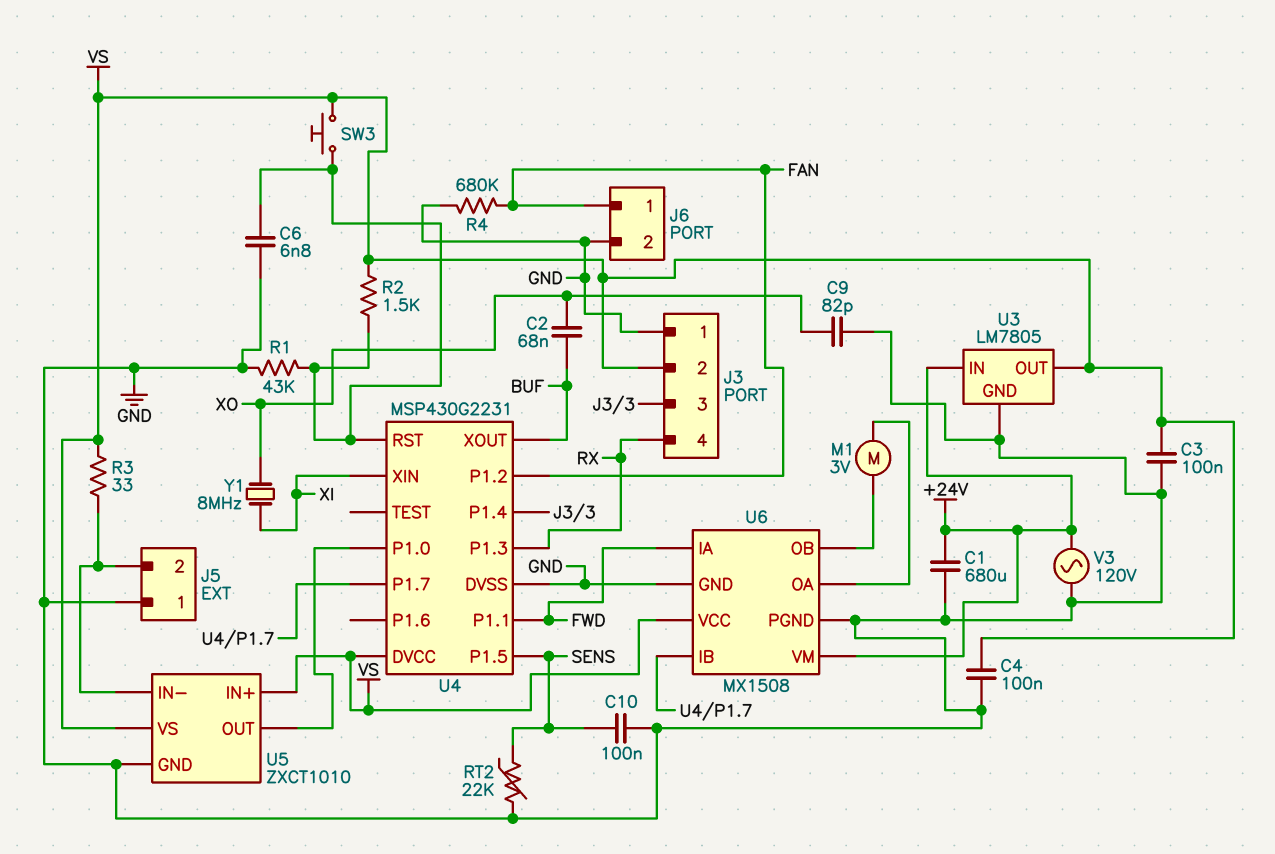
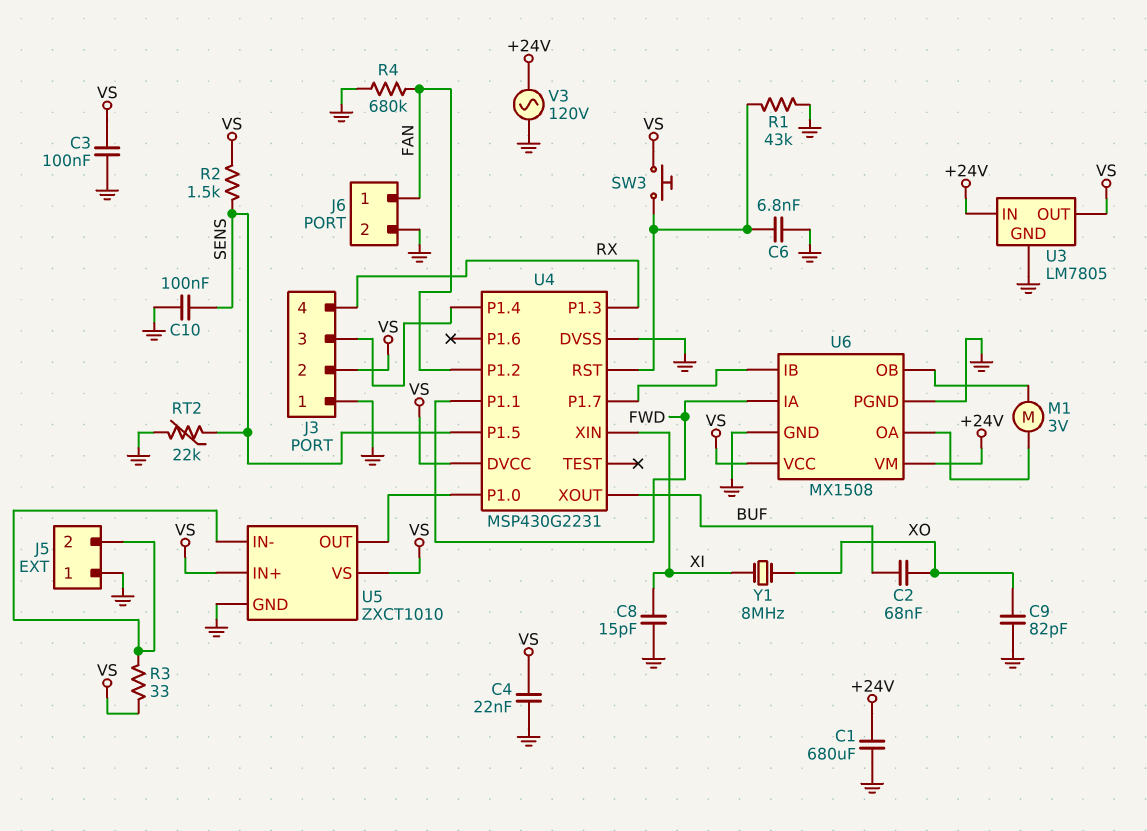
C4: 100nF (GND, VS) -> 22nF (GND, VS)
C8: none -> 15pF (GND, XI)
R2: 1.5k (U4/RST, VS) -> 1.5k (SENS, VS)

